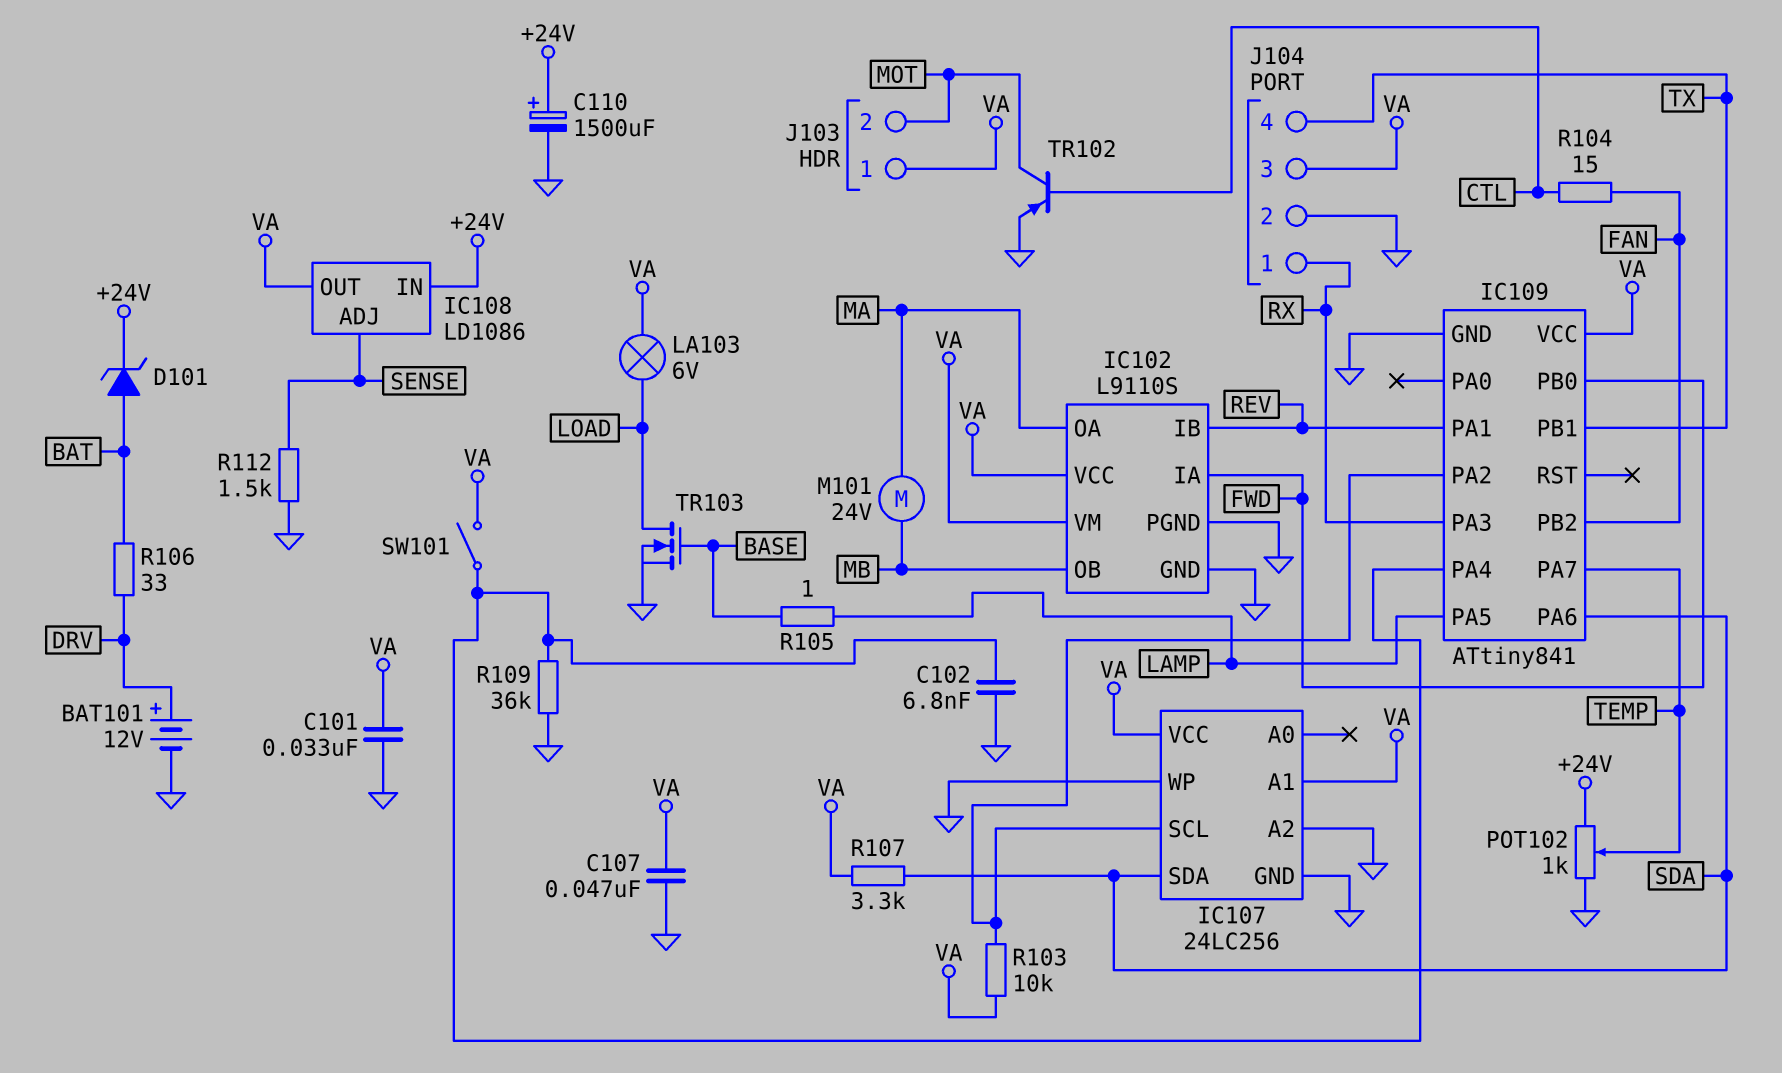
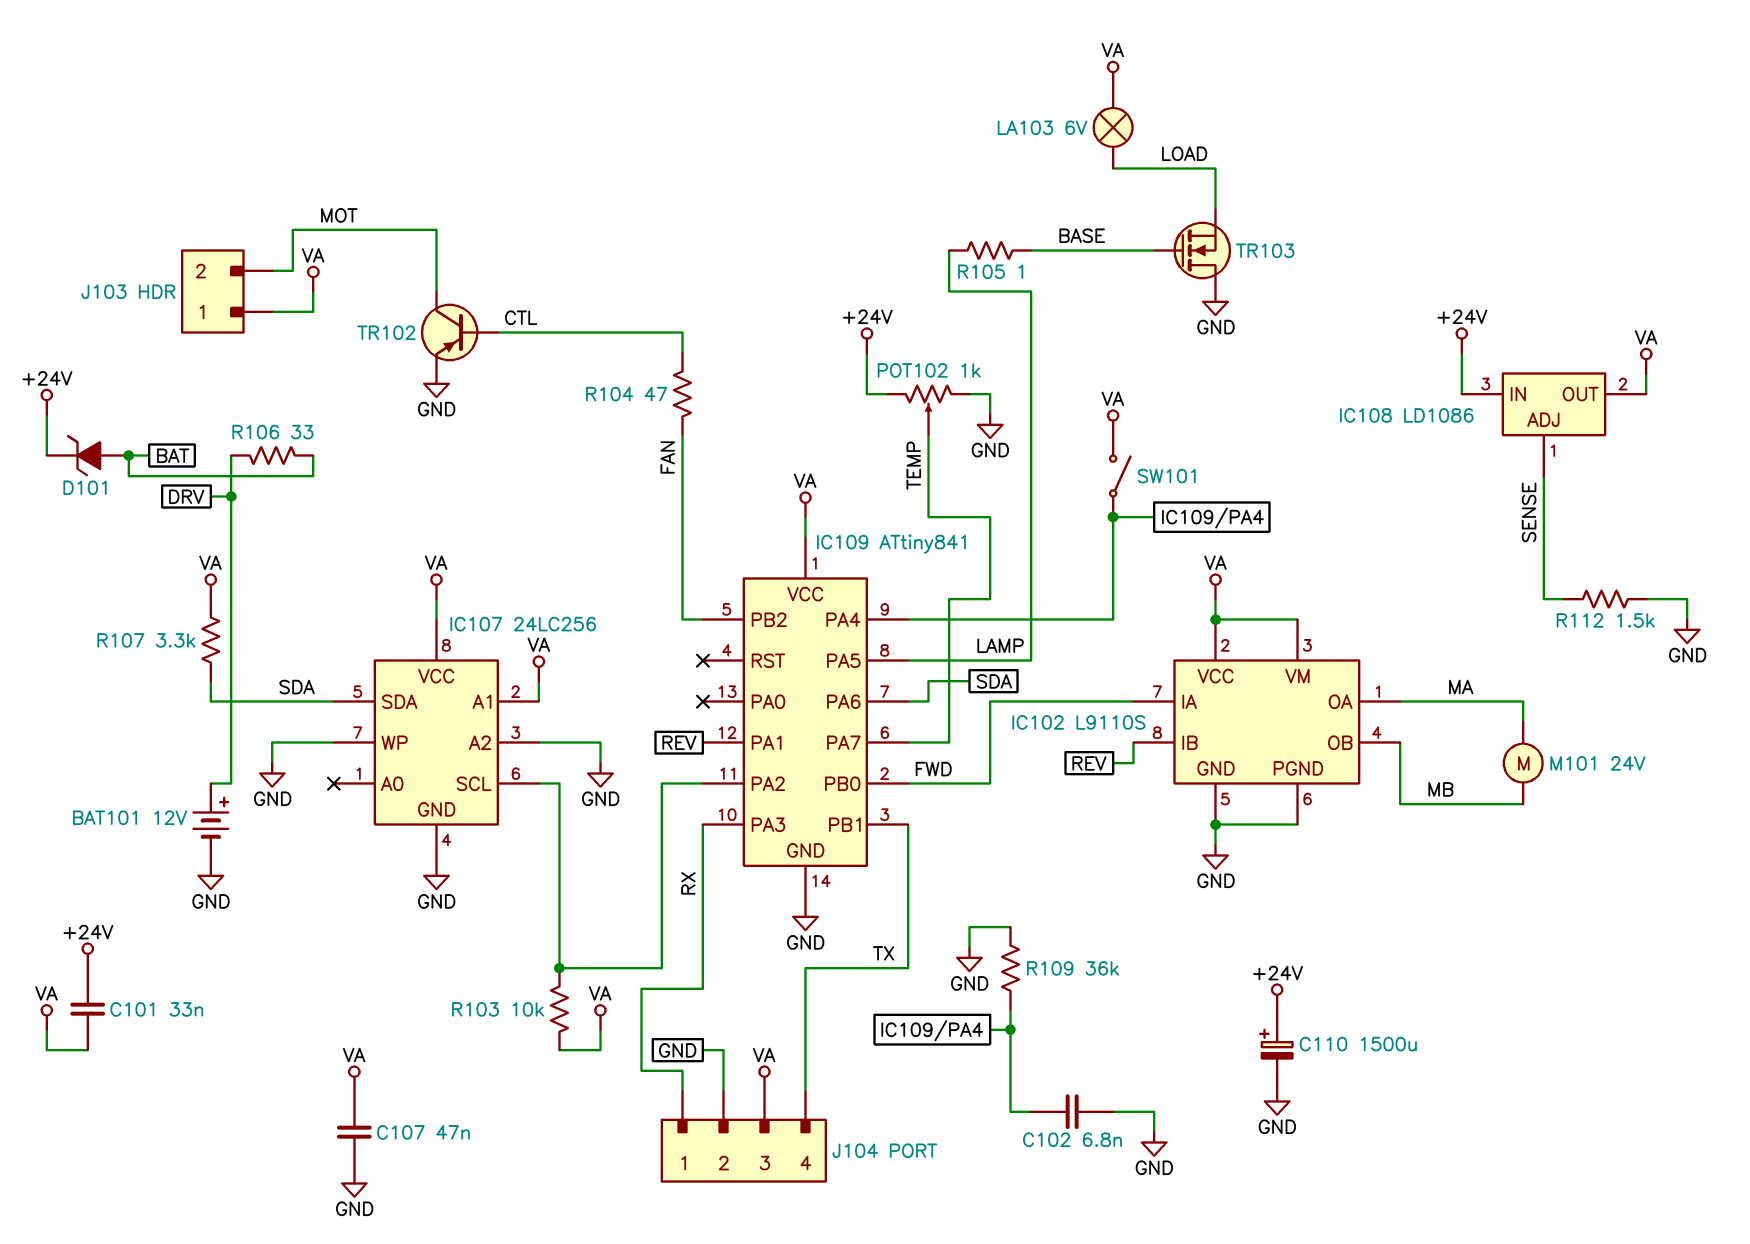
C101: 33nF (GND, VA) -> 33nF (+24V, VA)
R104: 15 (CTL, FAN) -> 47 (CTL, FAN)
TR103: NMOS (G BASE, D LOAD, S GND) -> NMOS (G BASE, D GND, S LOAD)

